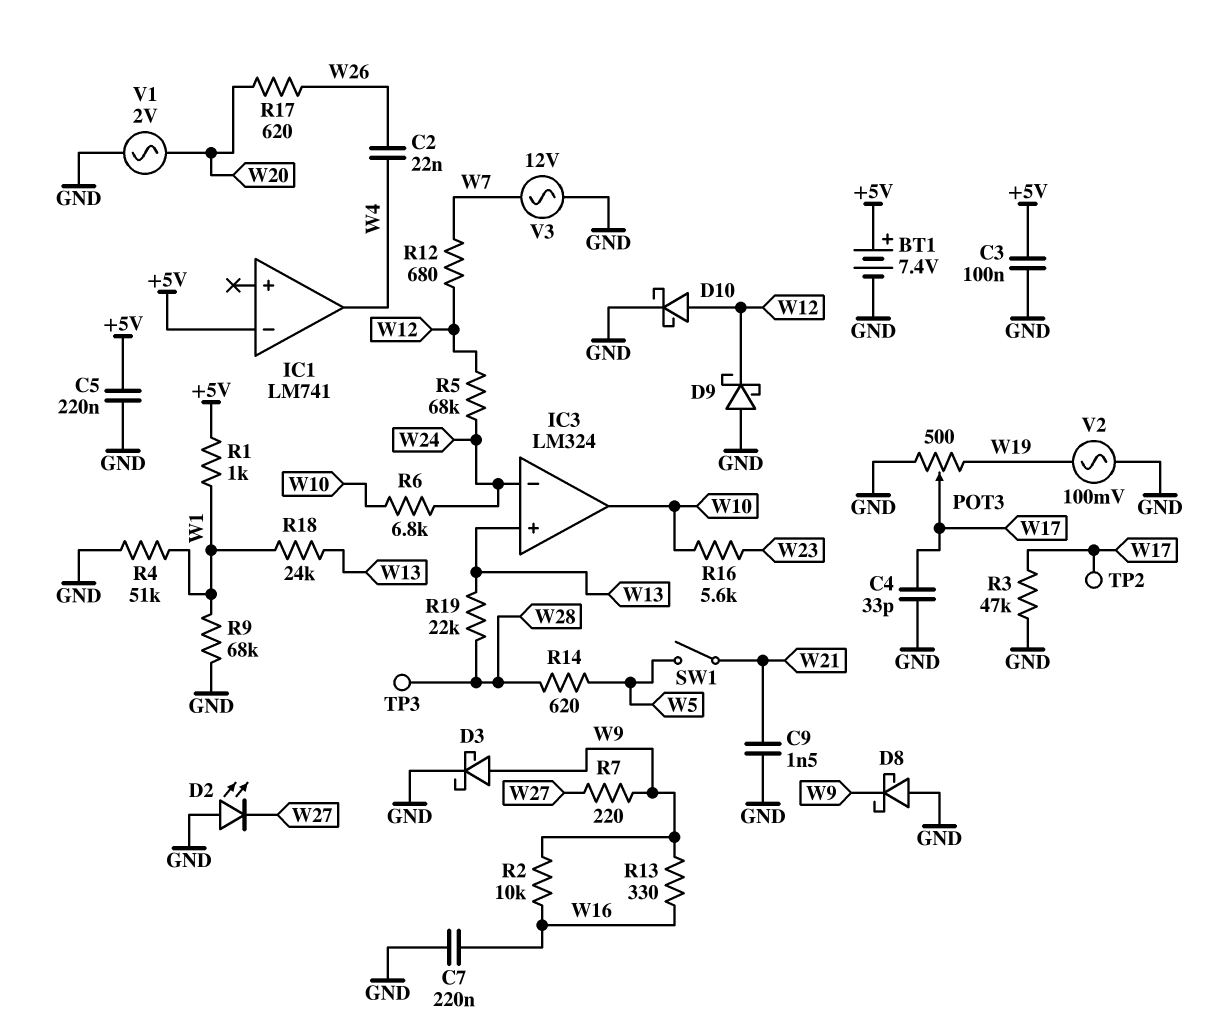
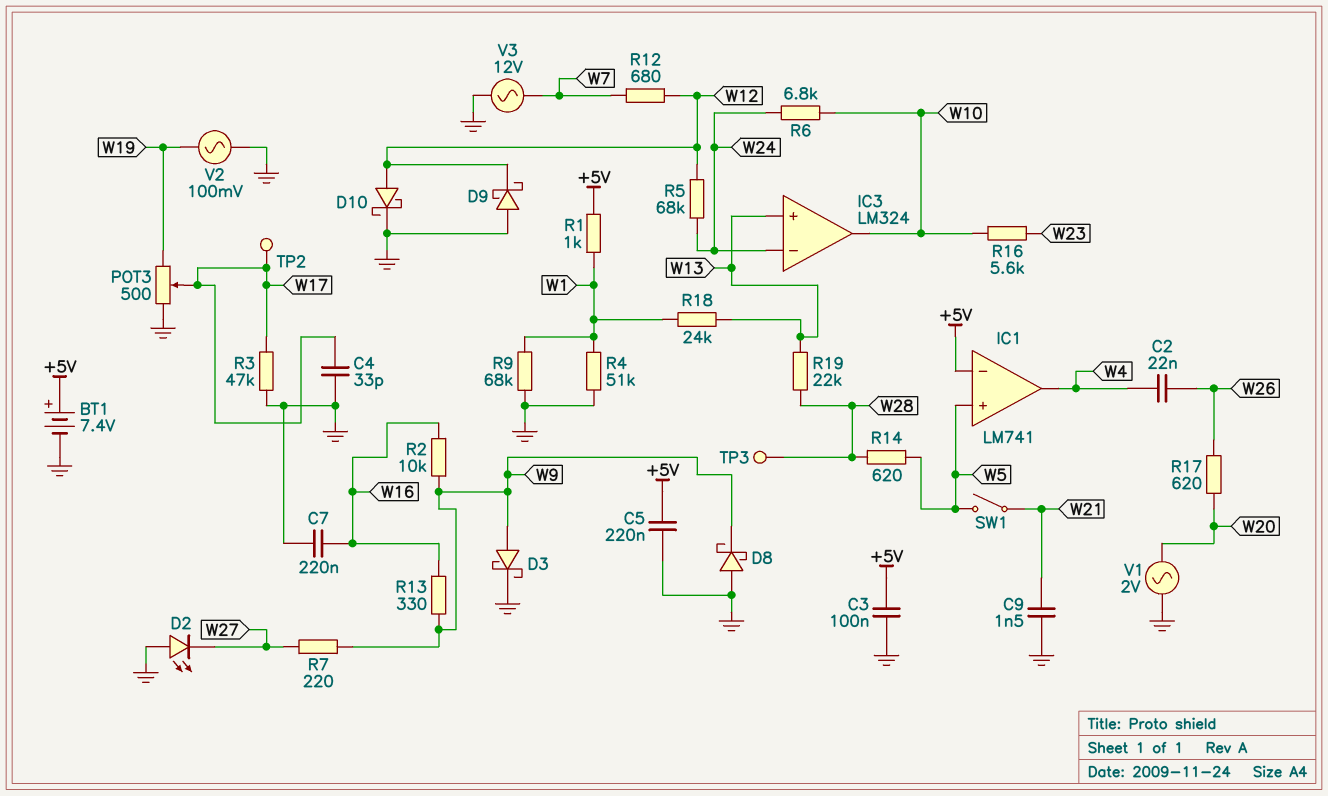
IC1 pin in+: none -> W5

